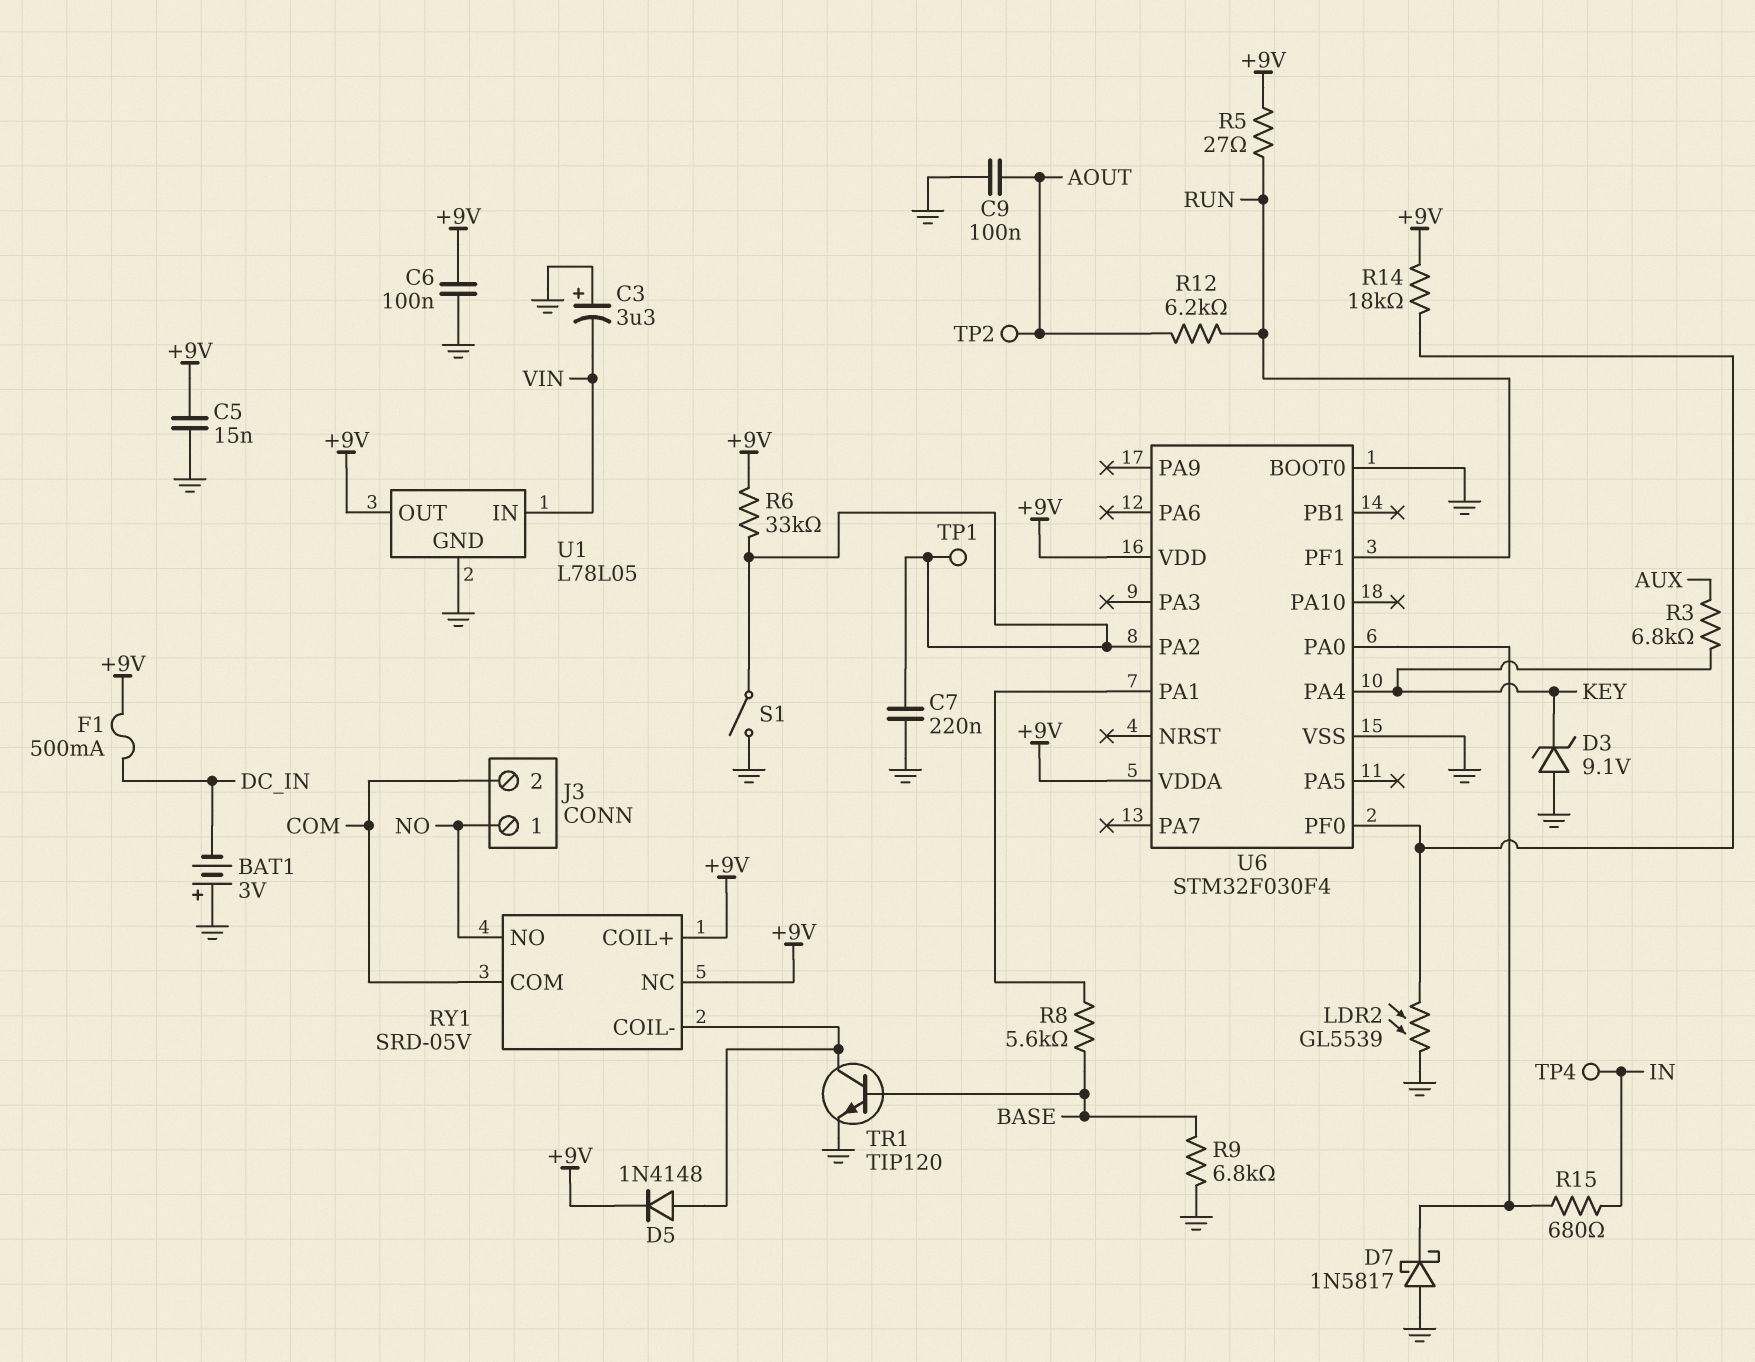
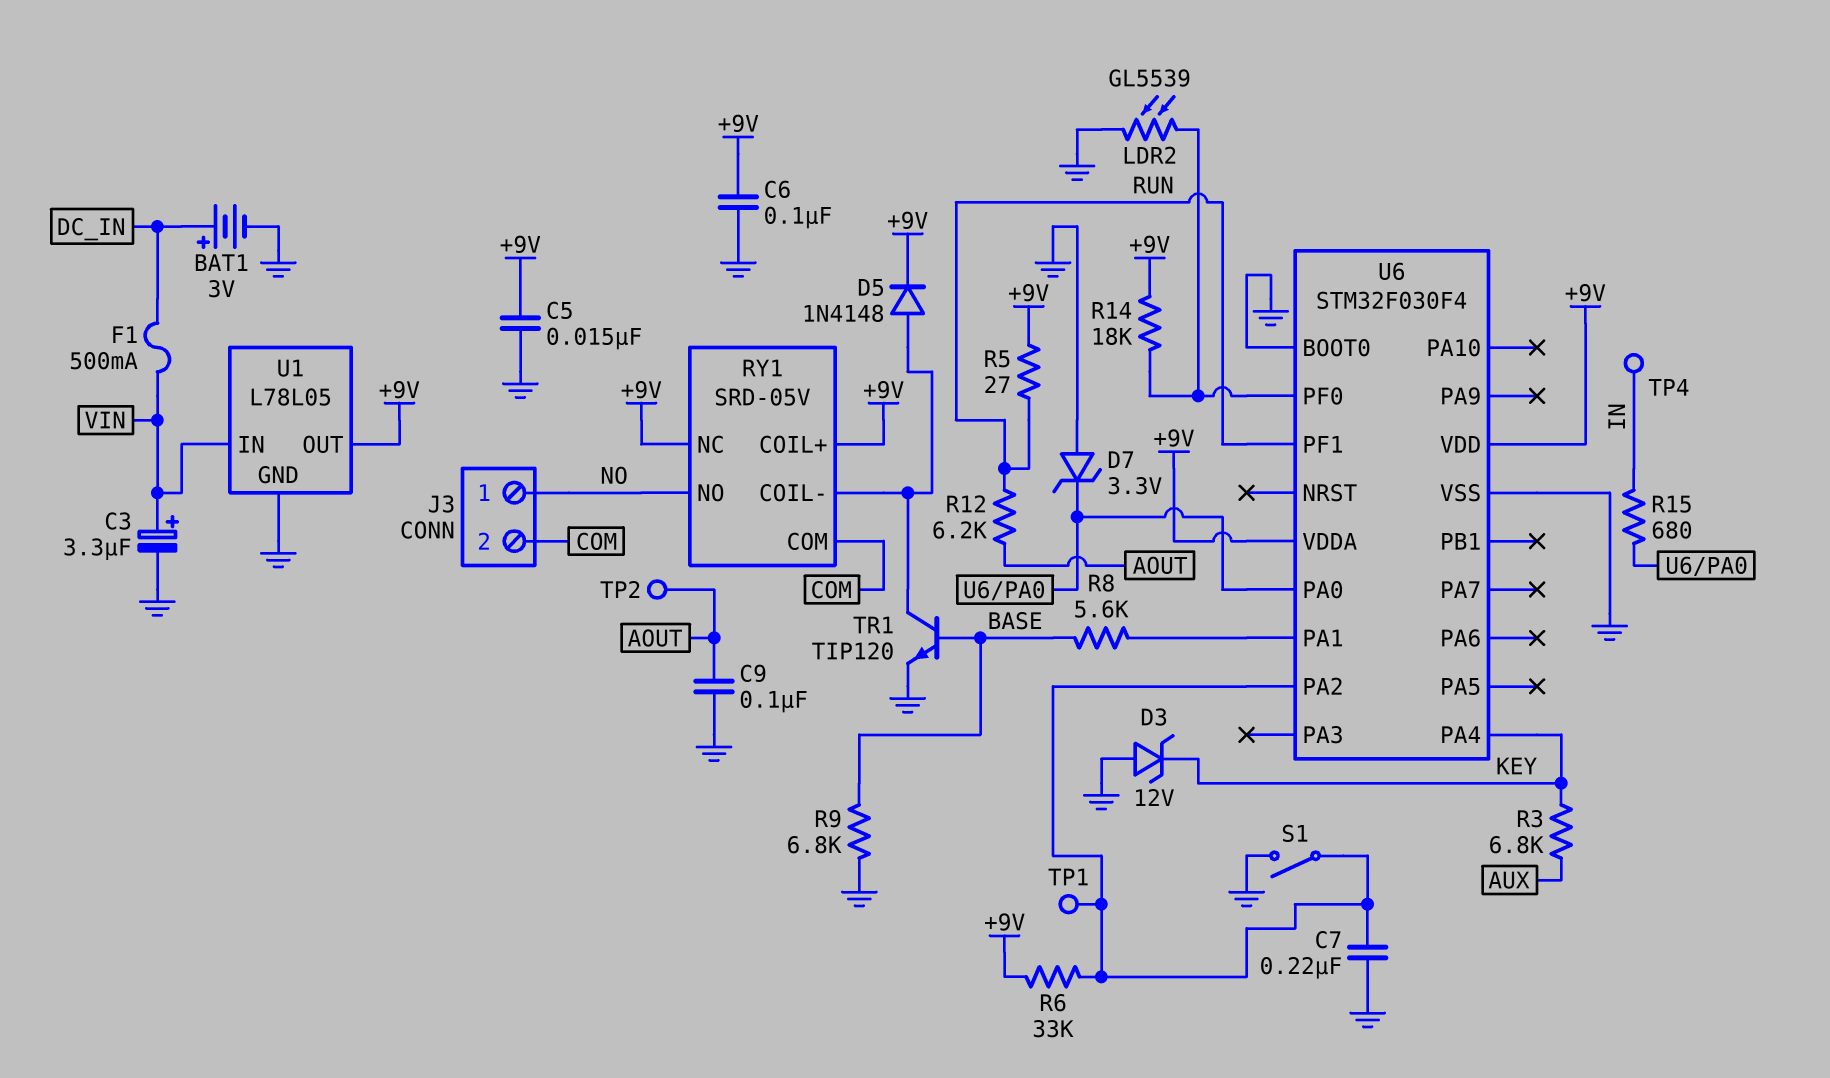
BAT1: 3V (plus GND, minus DC_IN) -> 3V (plus DC_IN, minus GND)
C3: 3.3uF (plus GND, minus VIN) -> 3.3uF (plus VIN, minus GND)
D3: zener 9.1V (A GND, K KEY) -> zener 12V (A GND, K KEY)
D7: schottky 1N5817 (A GND, K U6/PA0) -> zener 3.3V (A GND, K U6/PA0)
F1: 500mA (+9V, DC_IN) -> 500mA (DC_IN, VIN)

